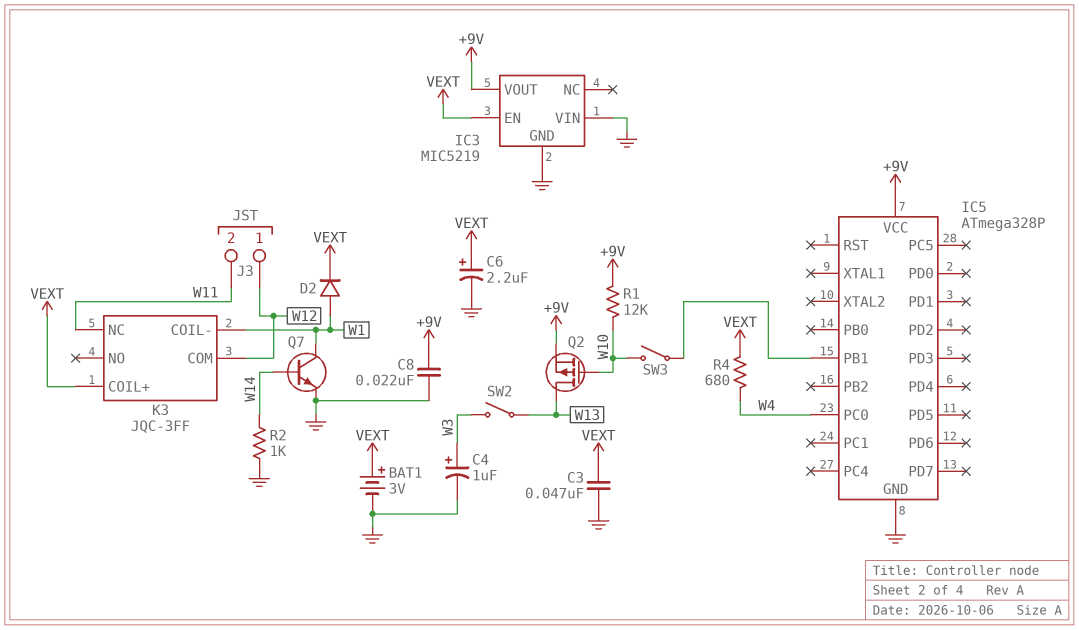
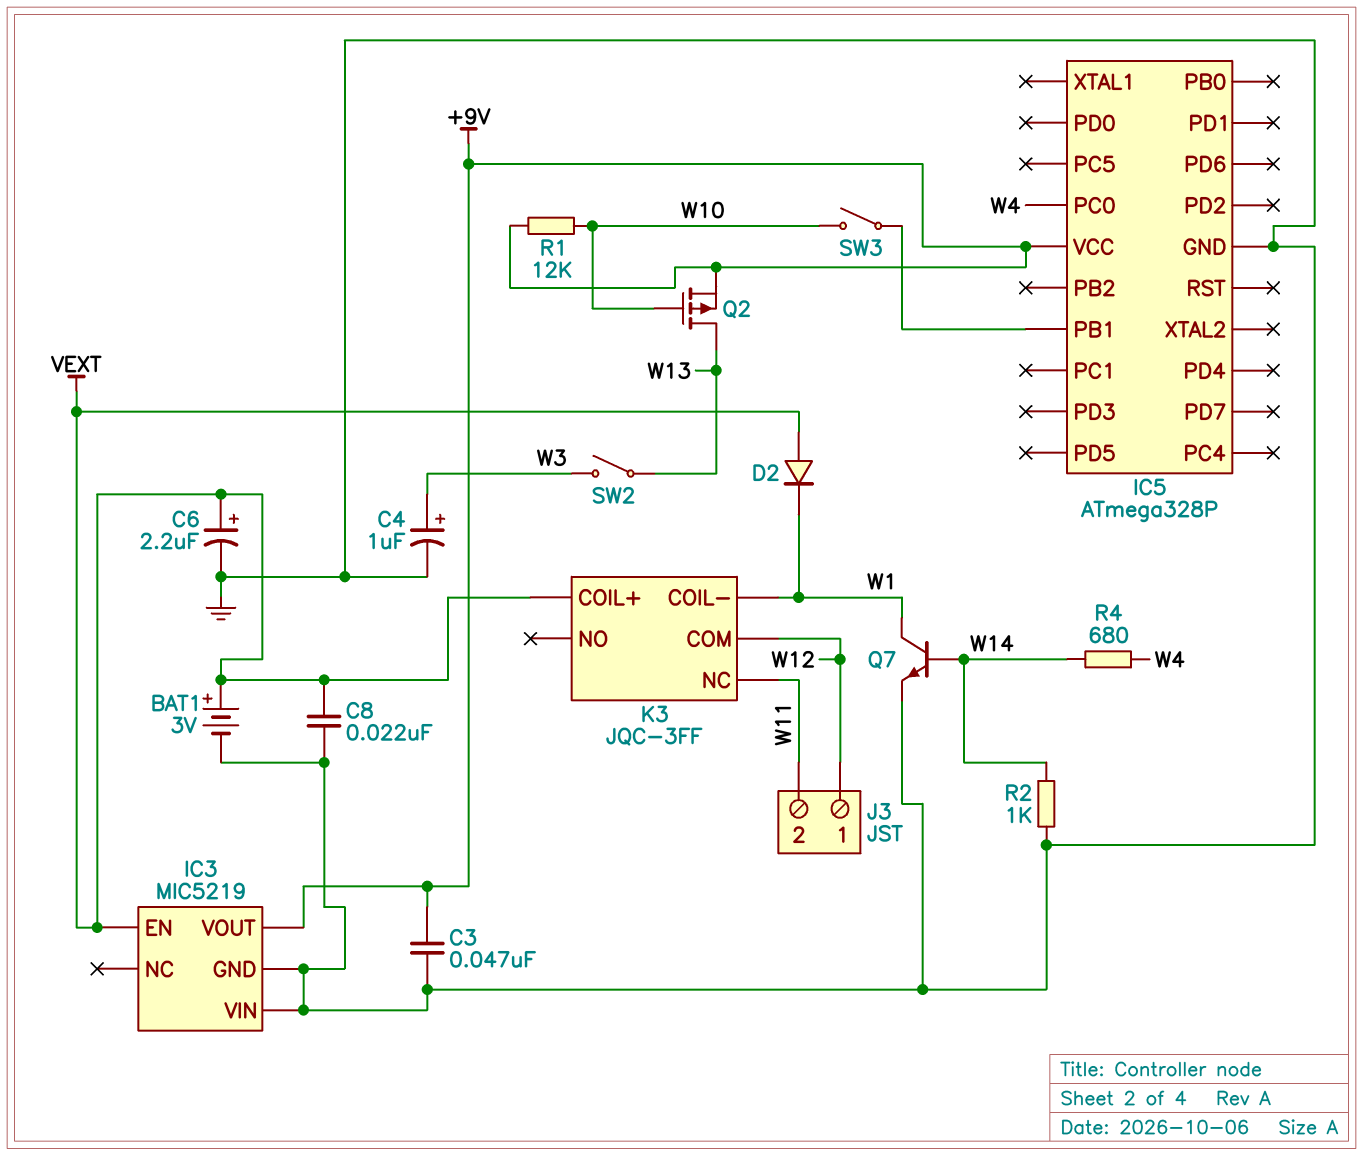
C3: 47nF (GND, VEXT) -> 47nF (+9V, GND)
C8: 22nF (+9V, GND) -> 22nF (GND, VEXT)
D2: diode (A W1, K VEXT) -> diode (A VEXT, K W1)
R4: 680 (VEXT, W4) -> 680 (W4, W14)

